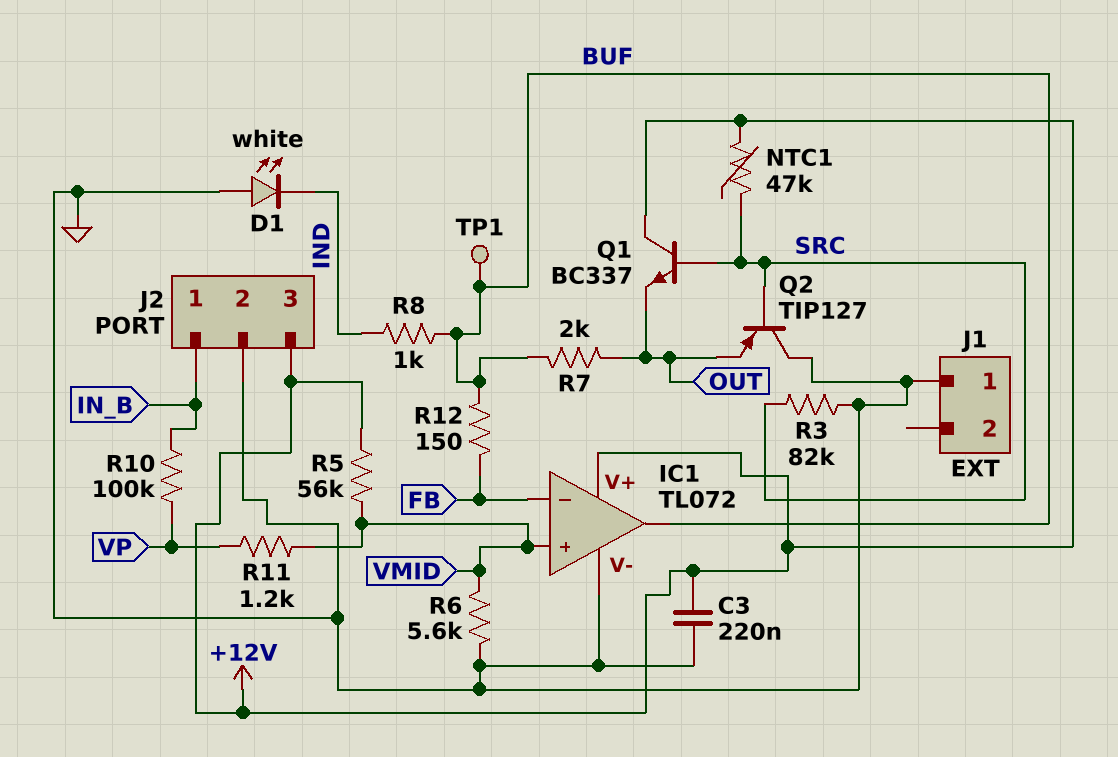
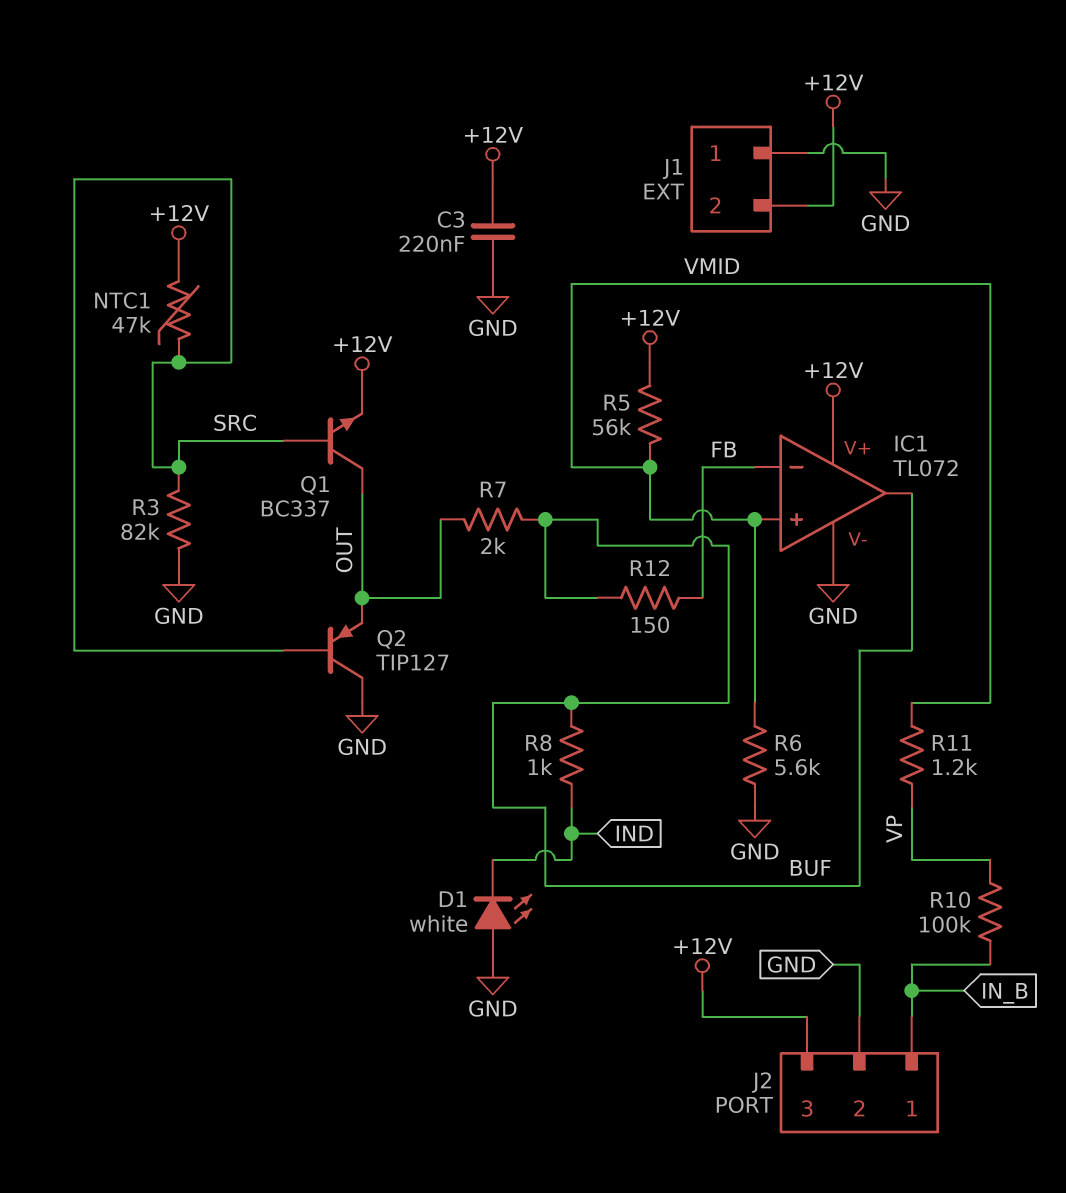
J1 pin 2: none -> +12V
Q1: NPN BC337 (B SRC, C +12V, E OUT) -> NPN BC337 (B SRC, C OUT, E +12V)
TP1: test point (BUF) -> none

